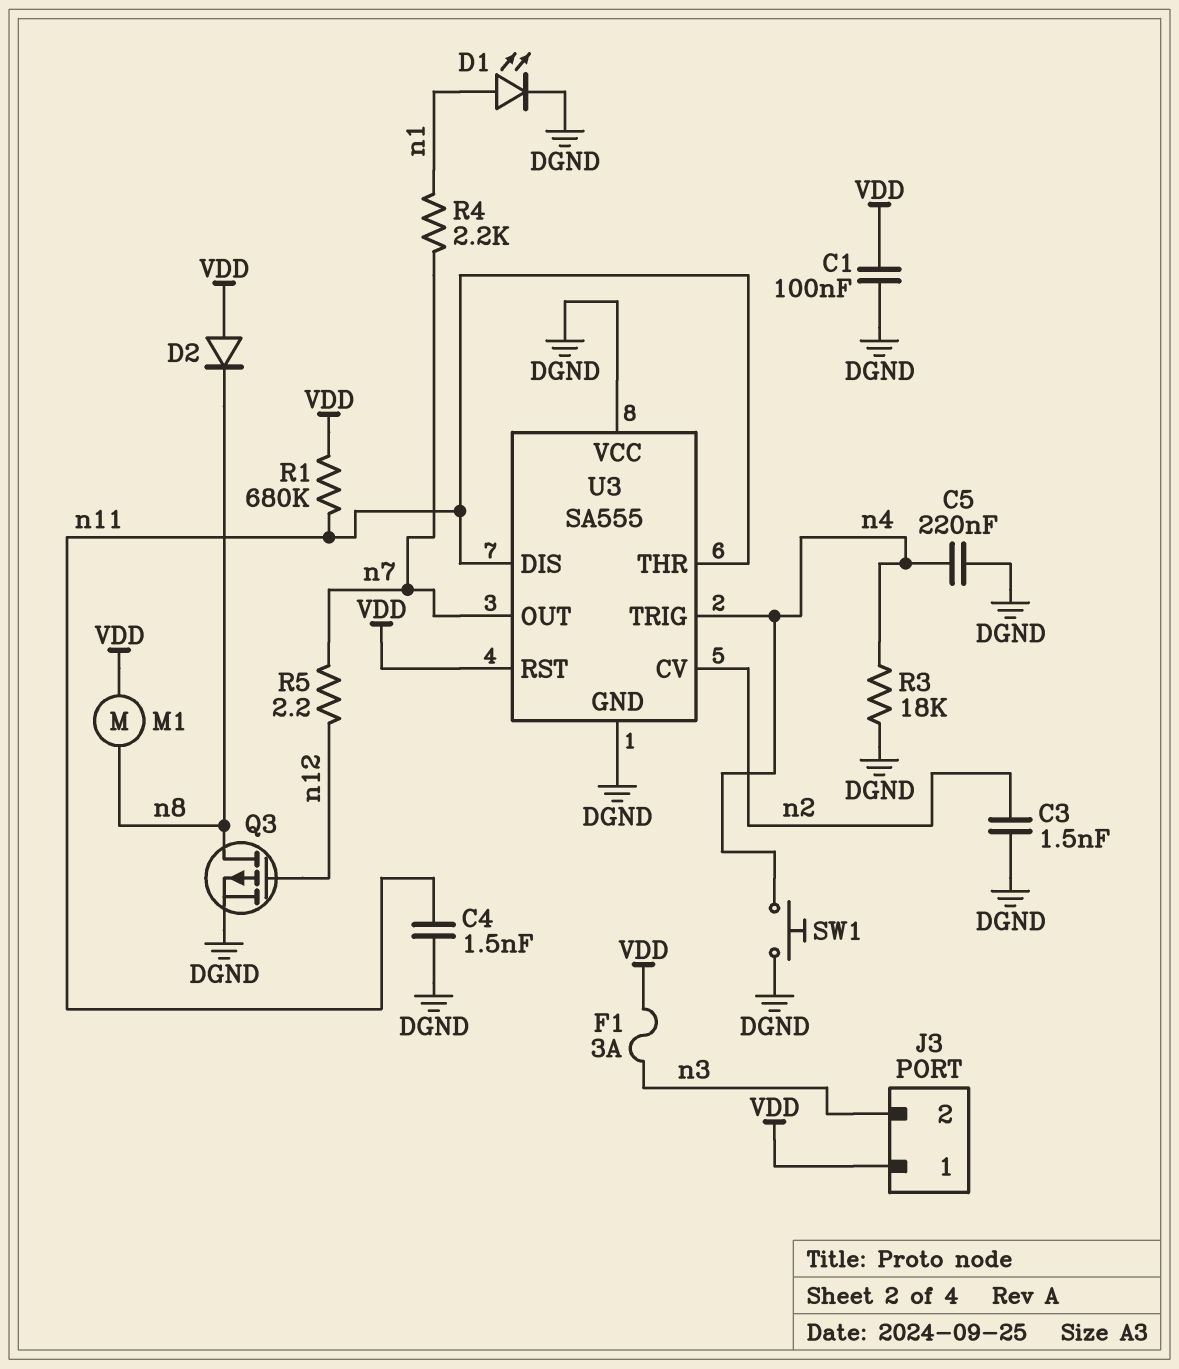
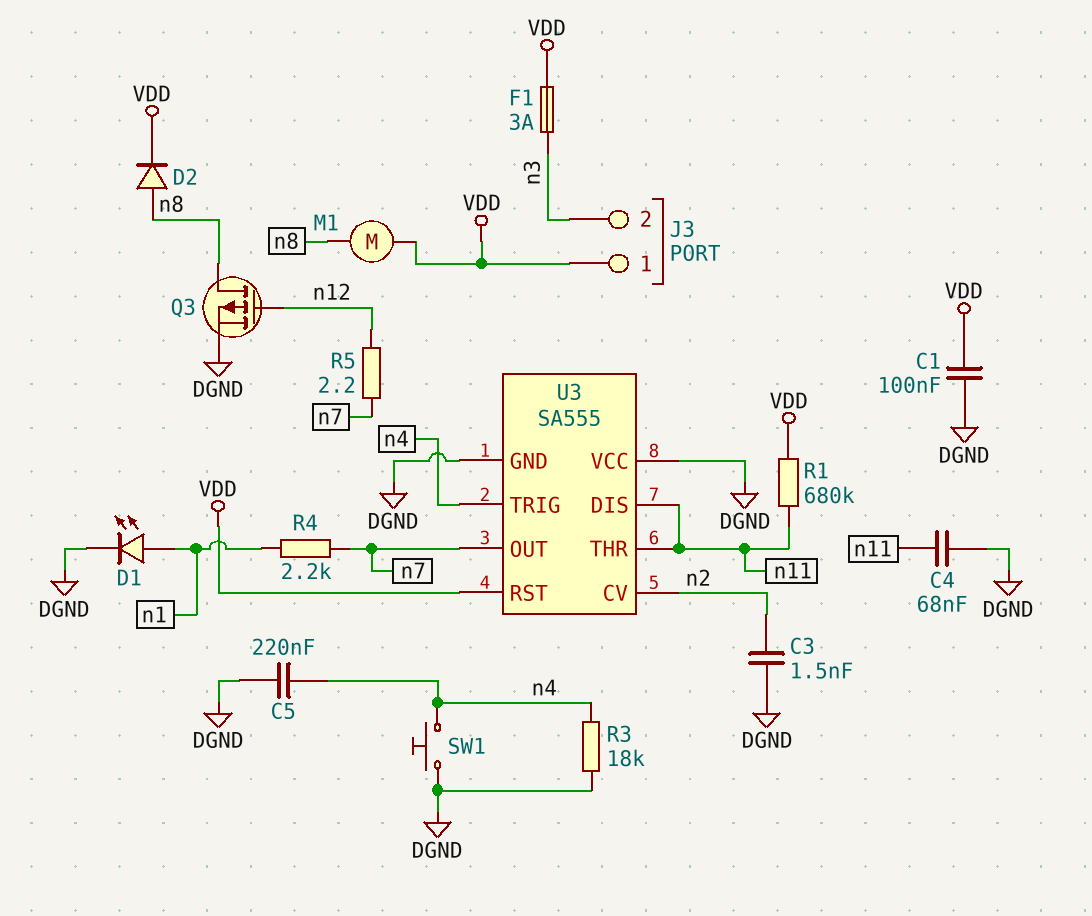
C4: 1.5nF (DGND, n11) -> 68nF (DGND, n11)
D2: diode (A VDD, K n8) -> diode (A n8, K VDD)

